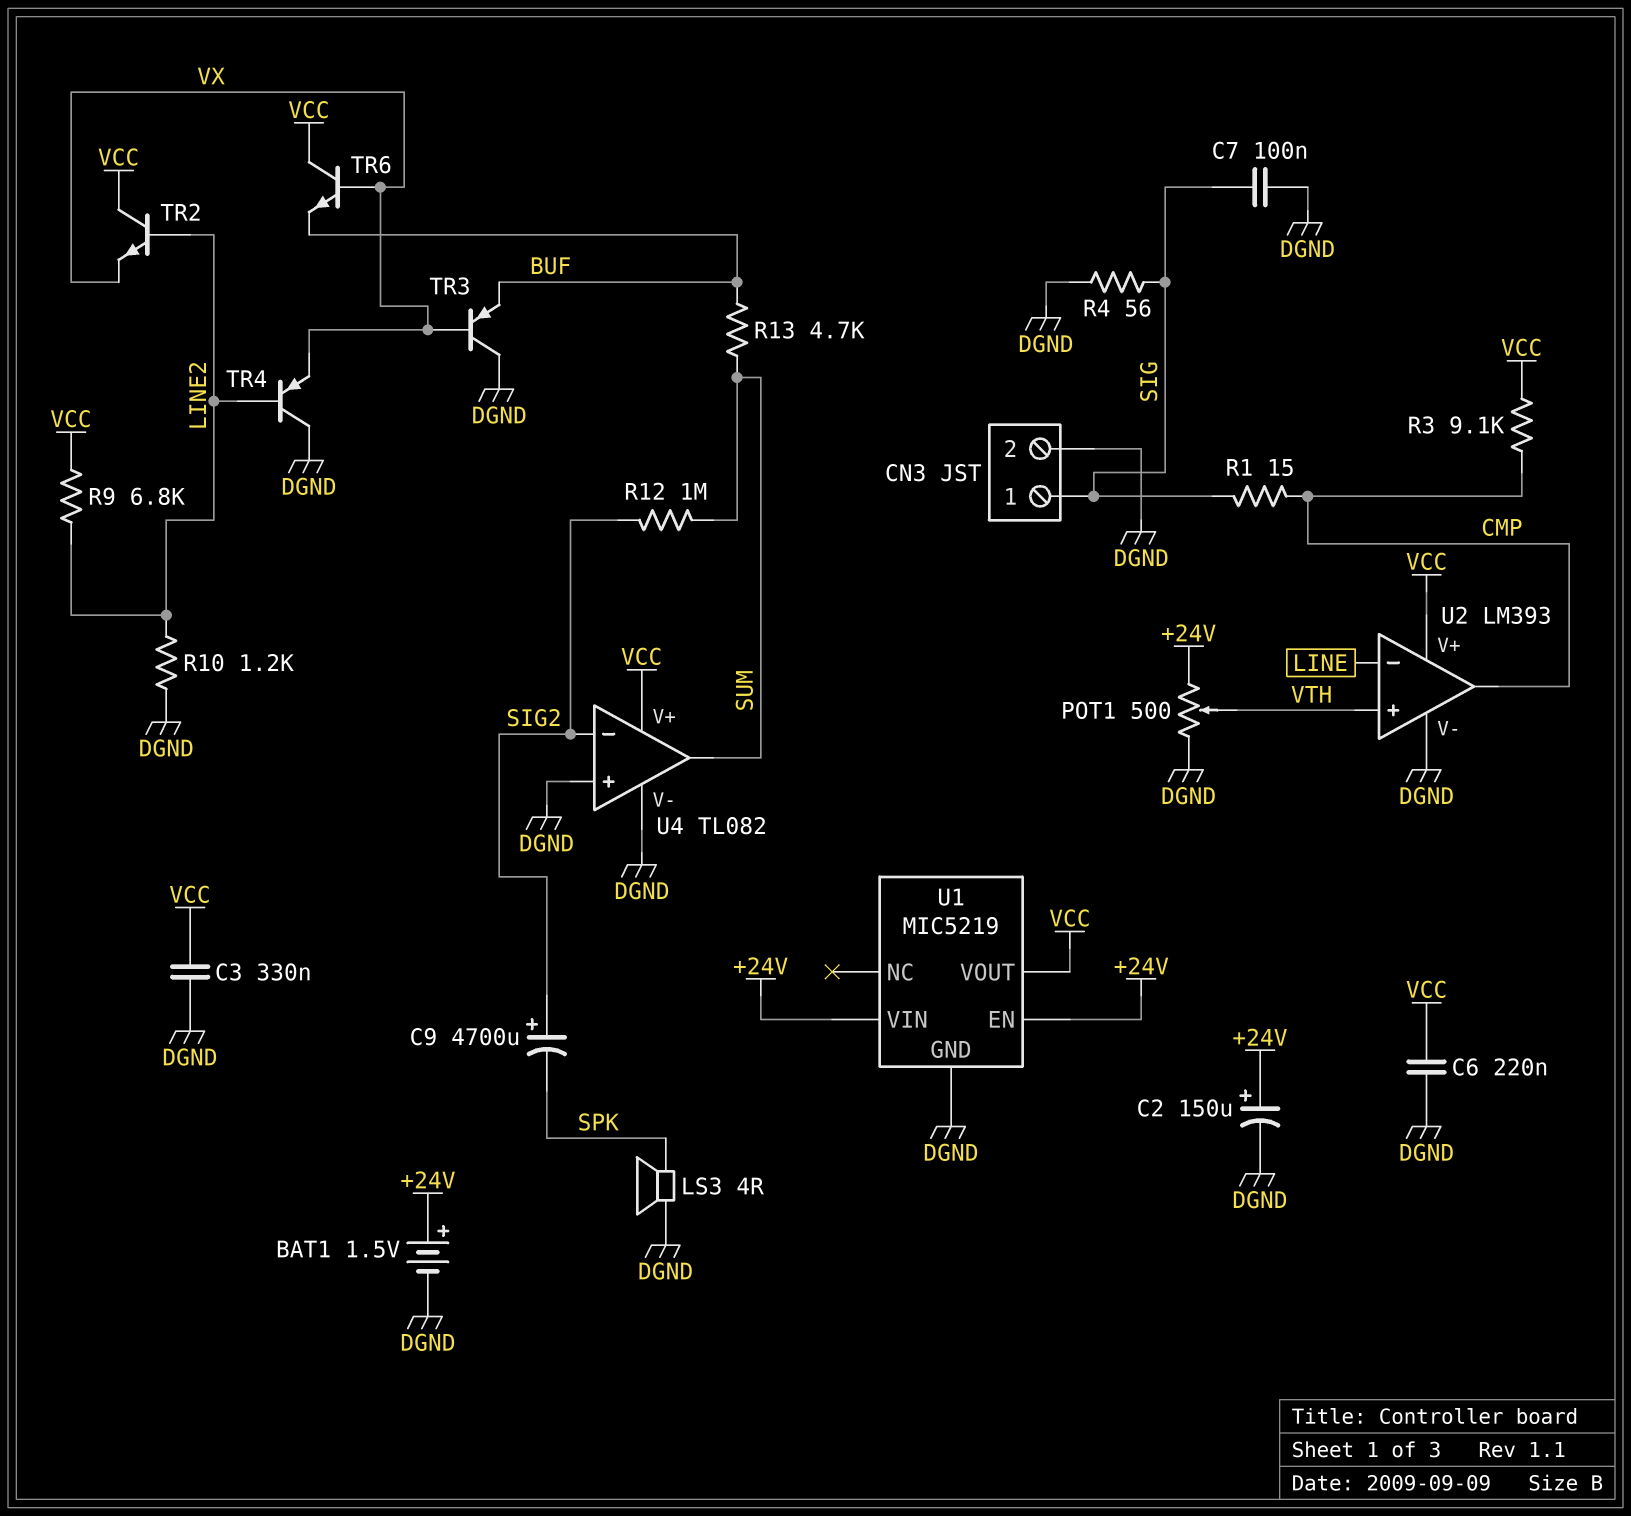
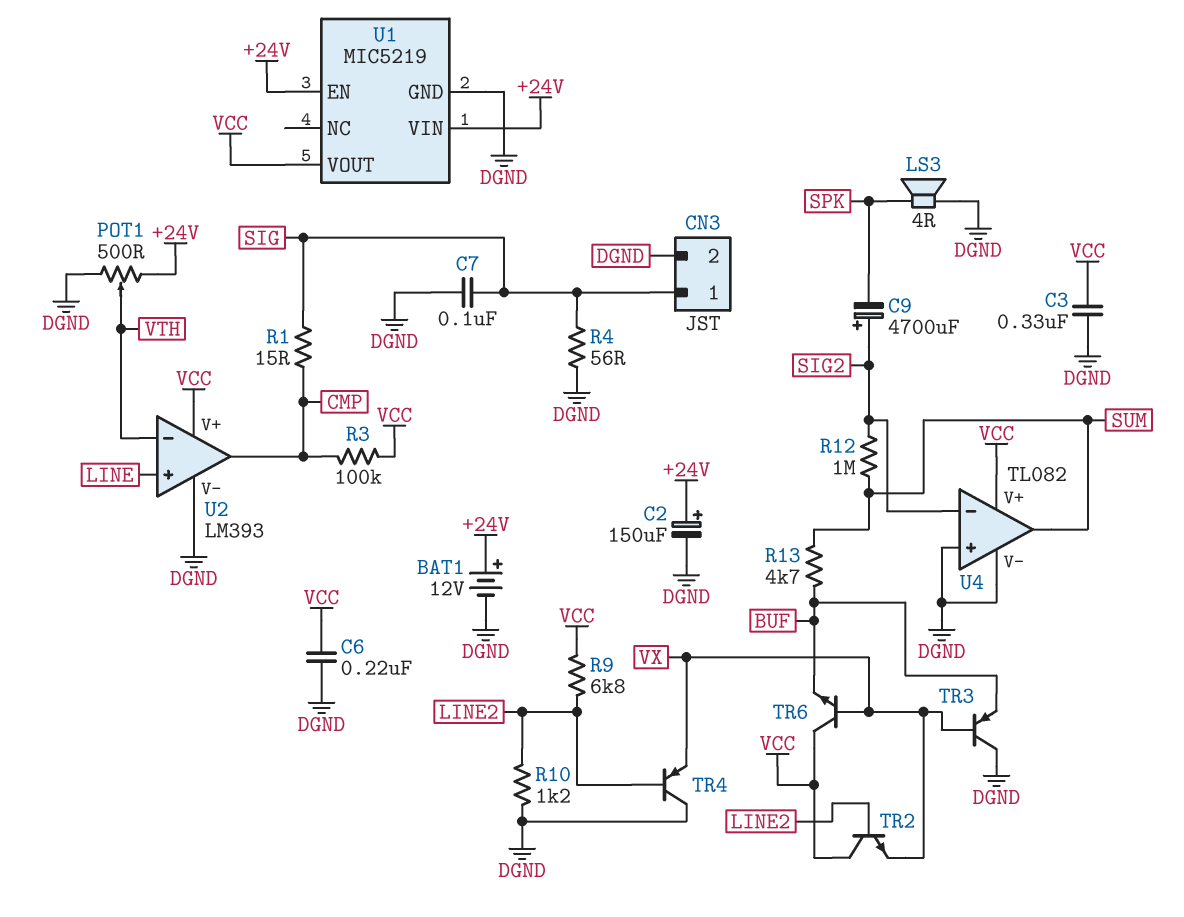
BAT1: 1.5V (plus +24V, minus DGND) -> 12V (plus +24V, minus DGND)
R3: 9.1k (CMP, VCC) -> 100k (CMP, VCC)
U2 pin in+: VTH -> LINE
U2 pin in-: LINE -> VTH

